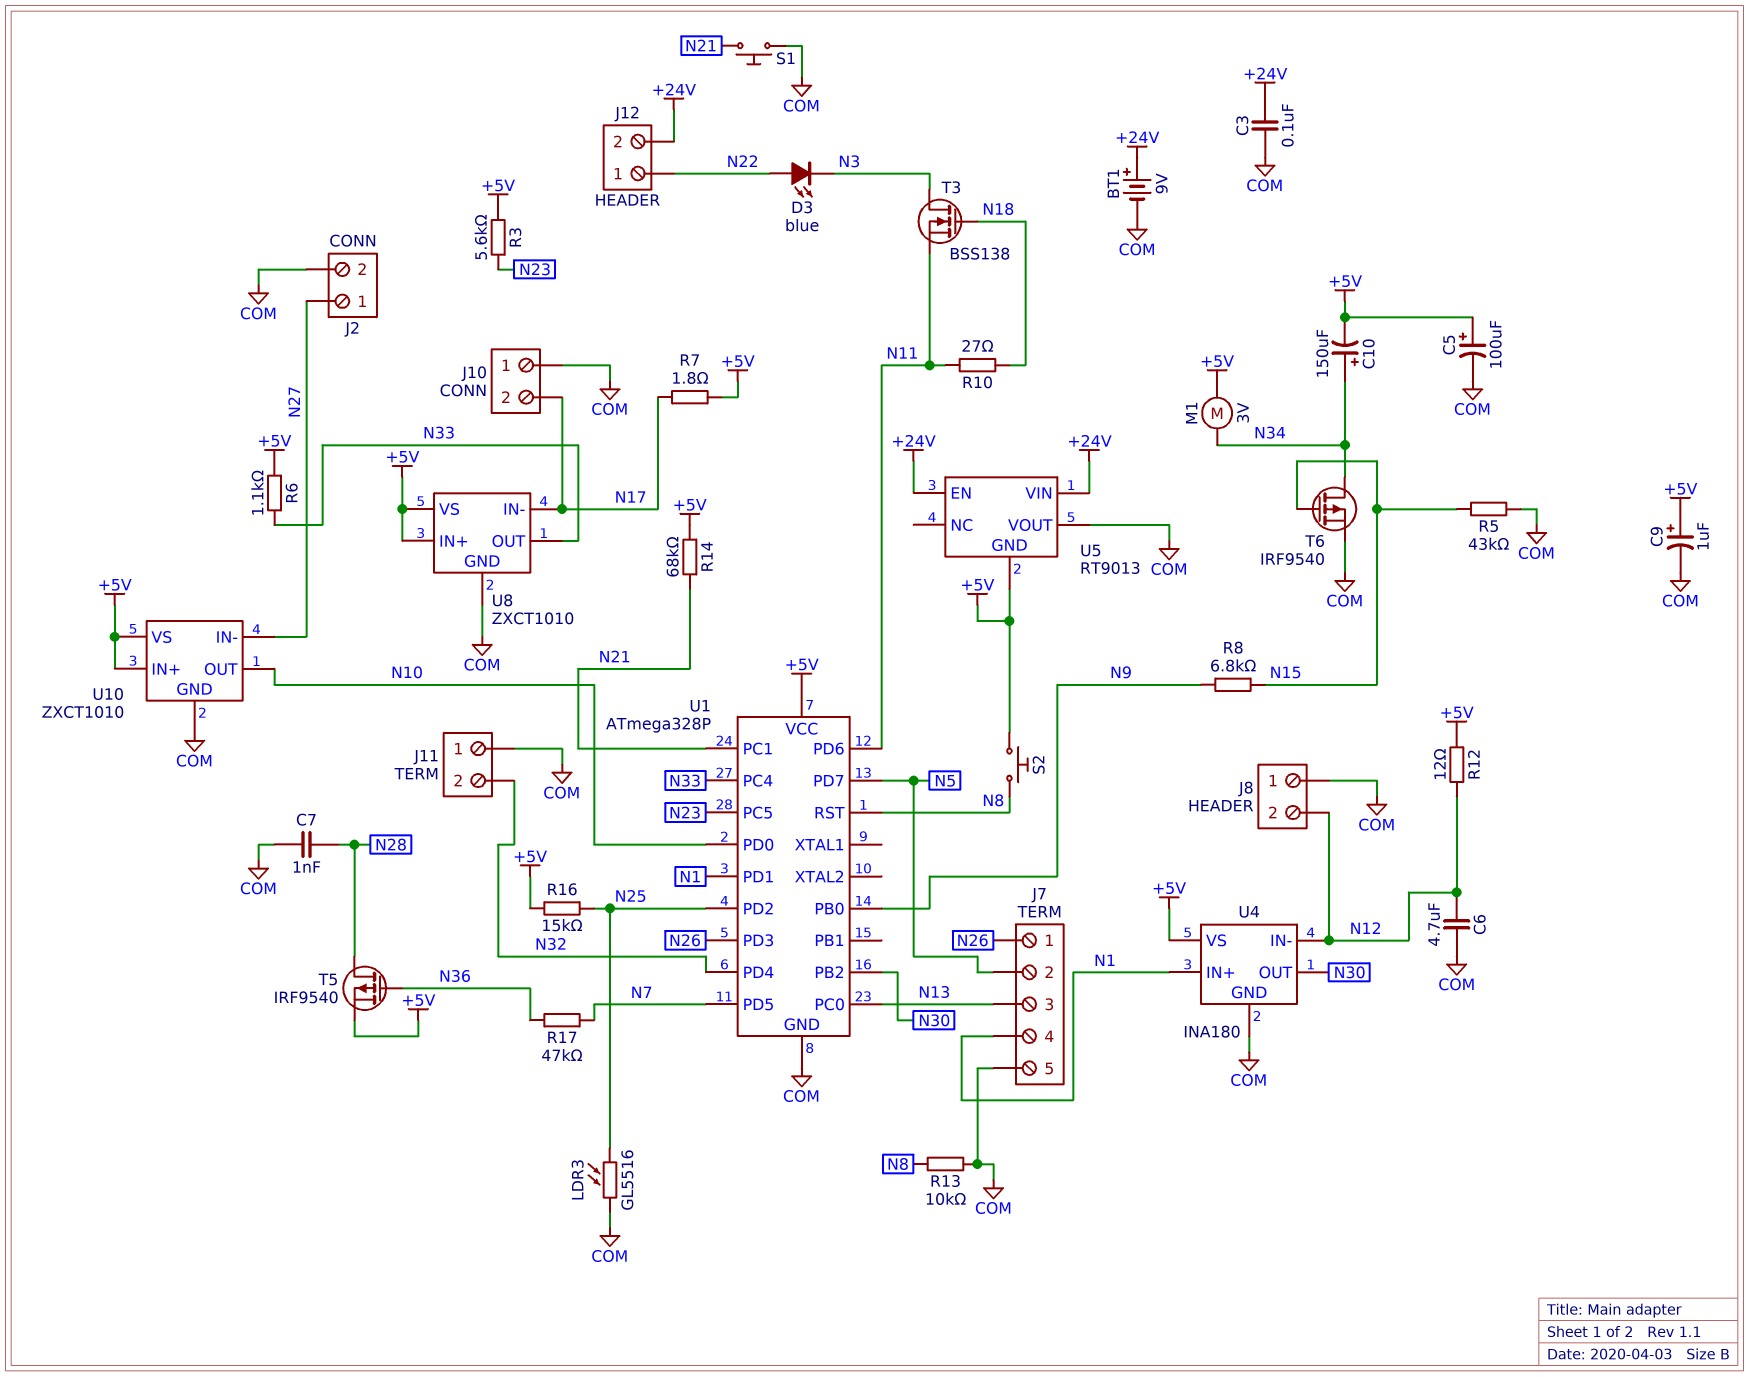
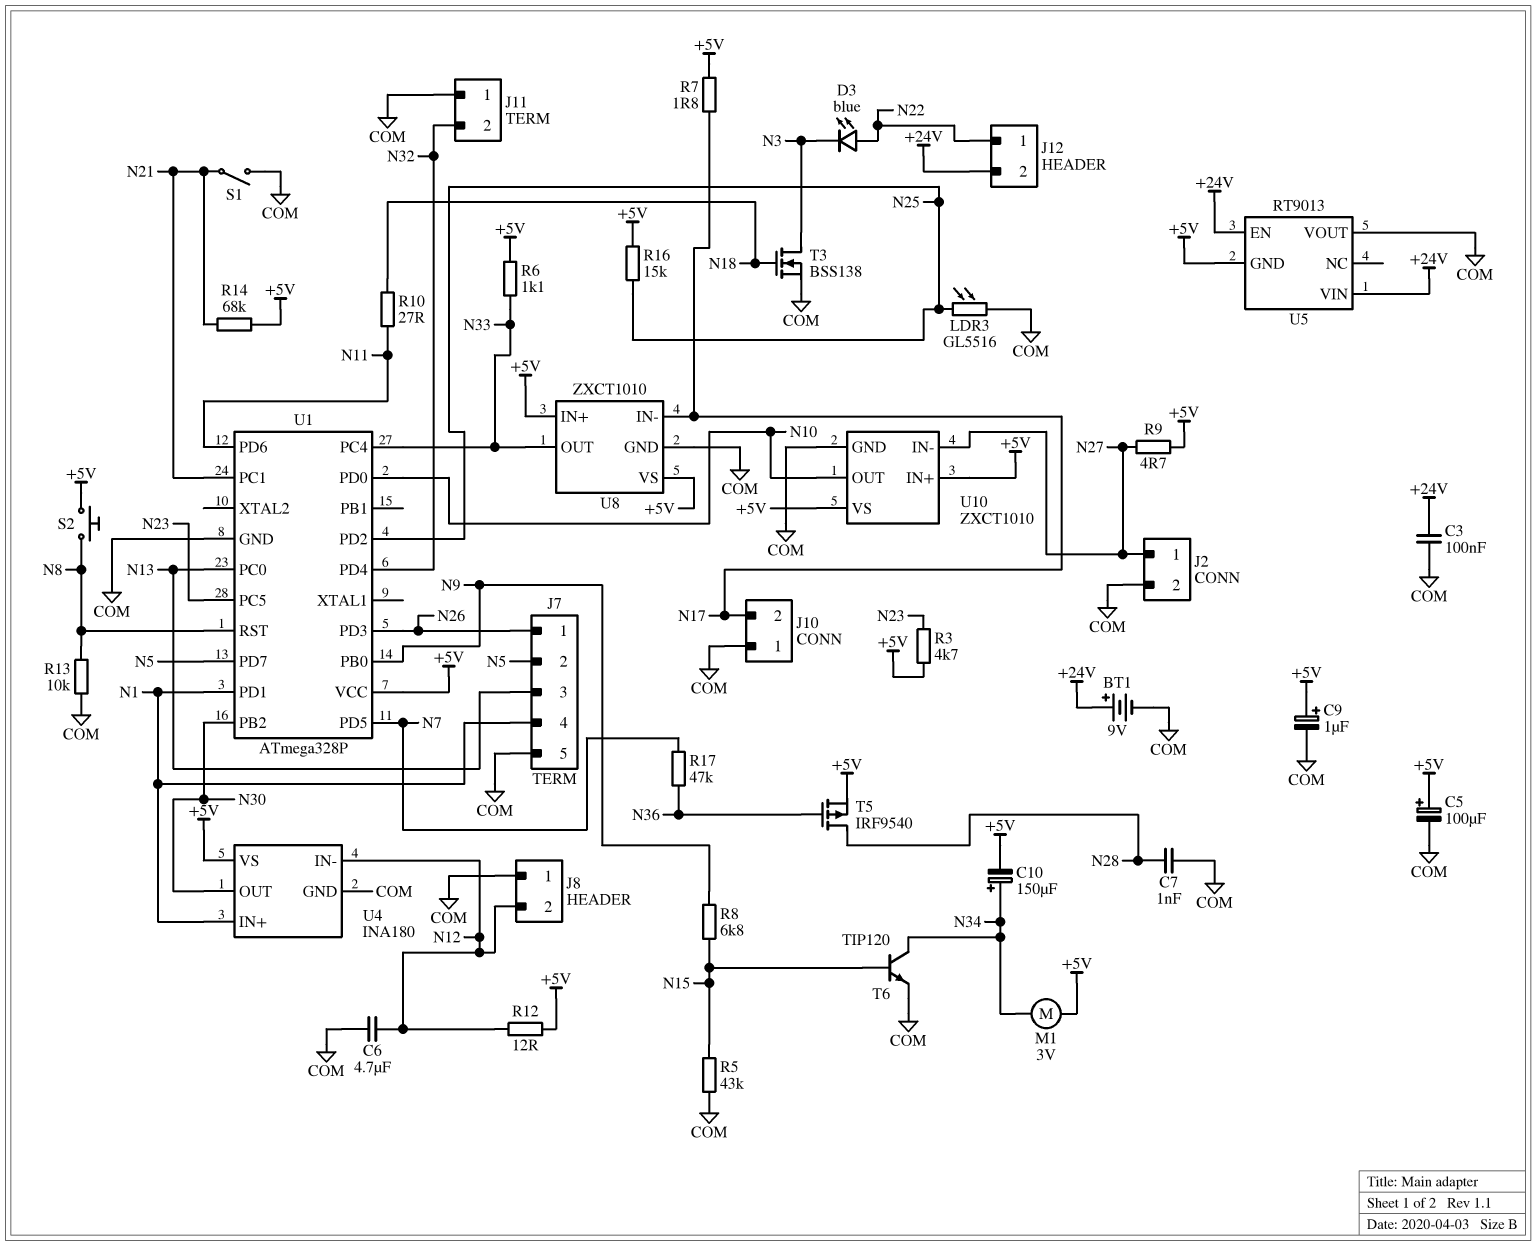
R3: 5.6k (+5V, N23) -> 4.7k (+5V, N23)
R9: none -> 4.7 (+5V, N27)
S1: button (COM, N21) -> switch (COM, N21)
T3: NMOS BSS138 (G N18, D N3, S N11) -> NMOS BSS138 (G N18, D N3, S COM)
T6: PMOS IRF9540 (G N15, D N34, S COM) -> NPN TIP120 (B N15, C N34, E COM)

